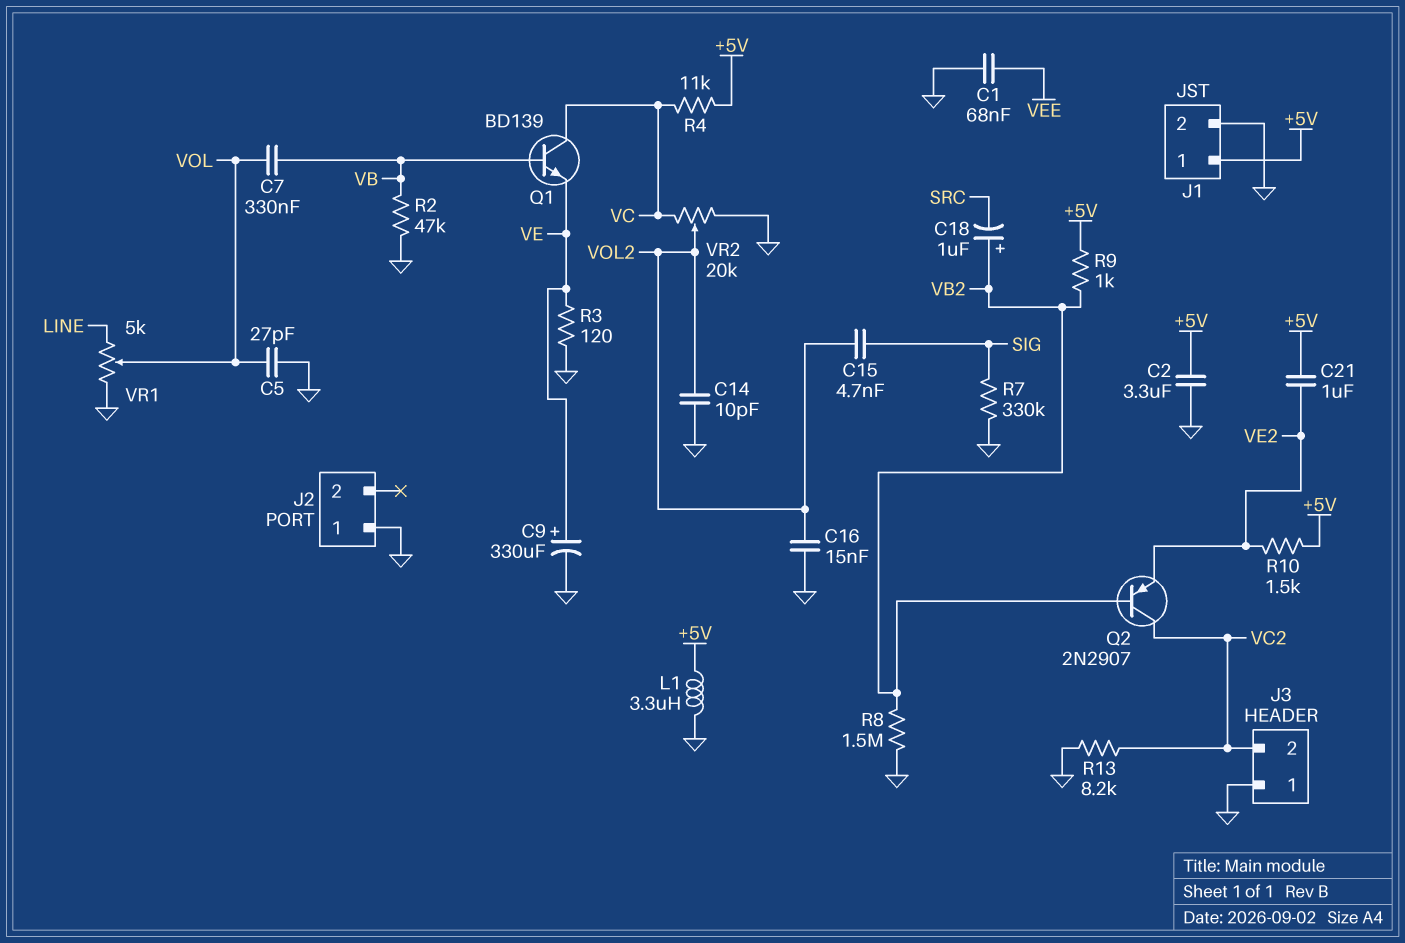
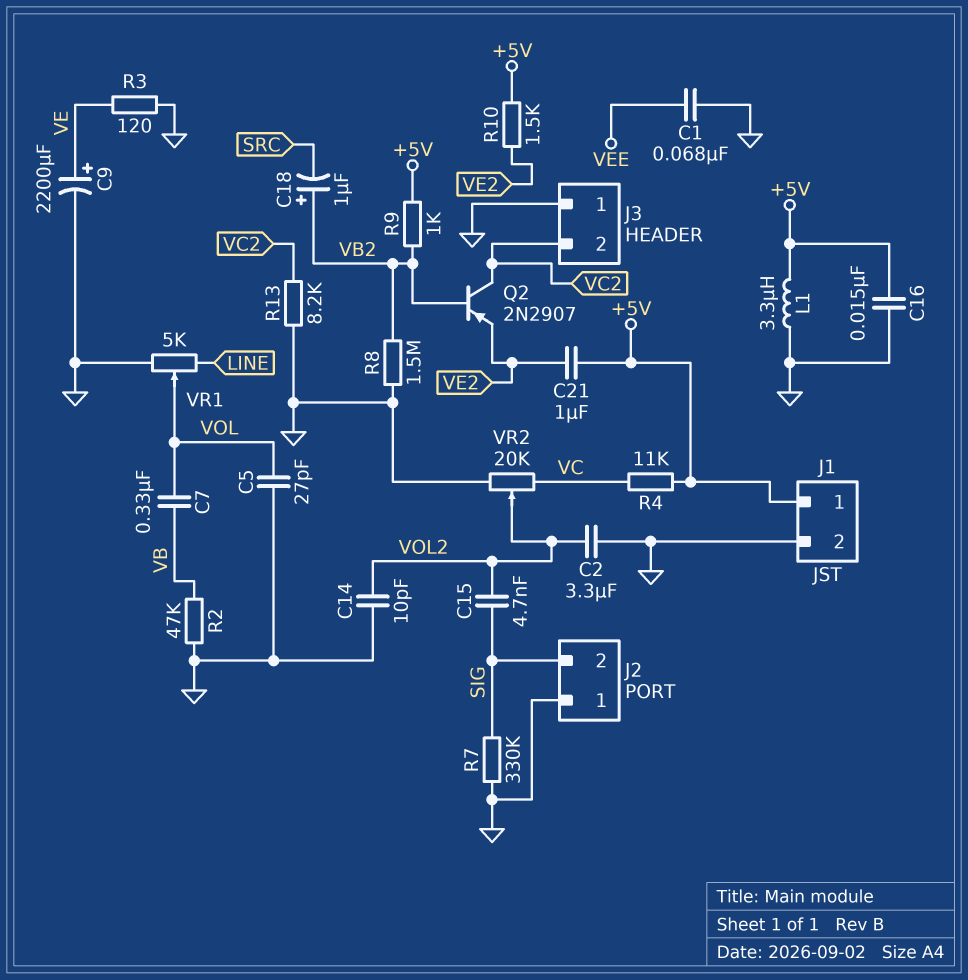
C2: 3.3uF (+5V, GND) -> 3.3uF (GND, VOL2)
C9: 330uF (plus VE, minus GND) -> 2200uF (plus VE, minus GND)
C16: 15nF (GND, VOL2) -> 15nF (+5V, GND)
J2 pin 2: none -> SIG
Q1: NPN BD139 (B VB, C VC, E VE) -> none

